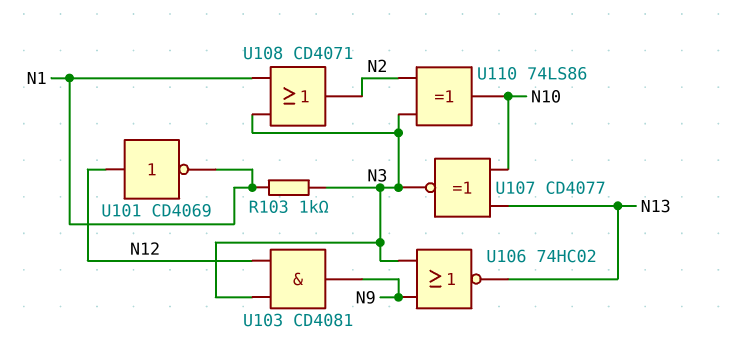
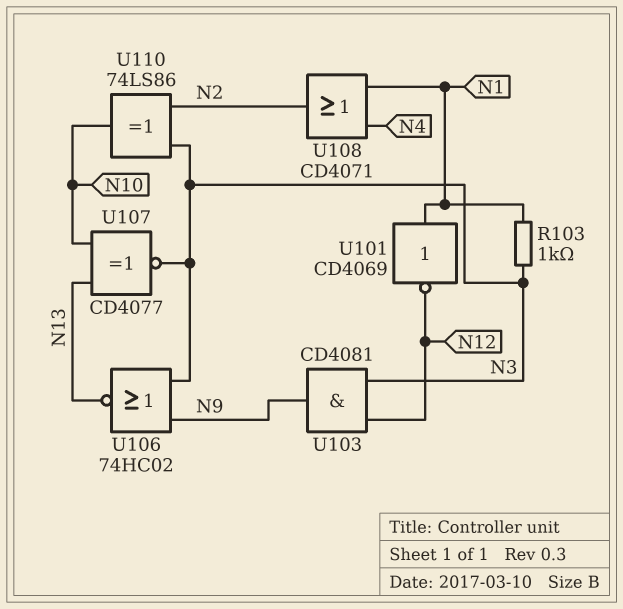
U101: NOT CD4069 (in N12, out N1) -> NOT CD4069 (in N1, out N12)
U108: OR CD4071 (in N1, in N3, out N2) -> OR CD4071 (in N1, in N4, out N2)

